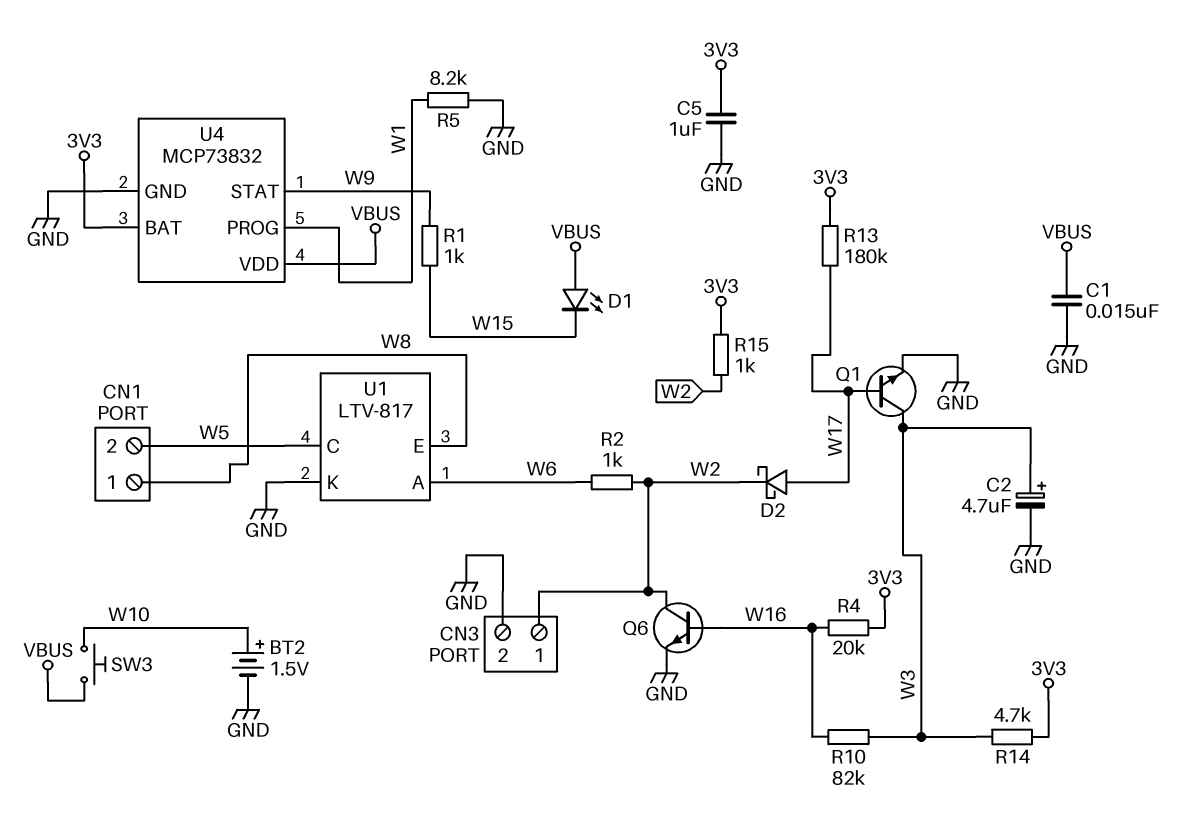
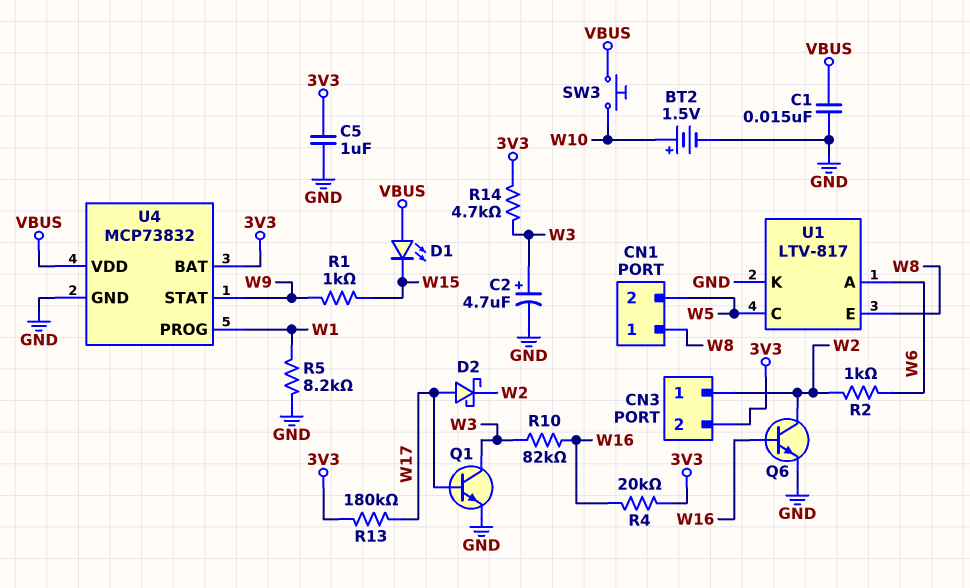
CN3 pin 2: GND -> 3V3
R15: 1k (3V3, W2) -> none

